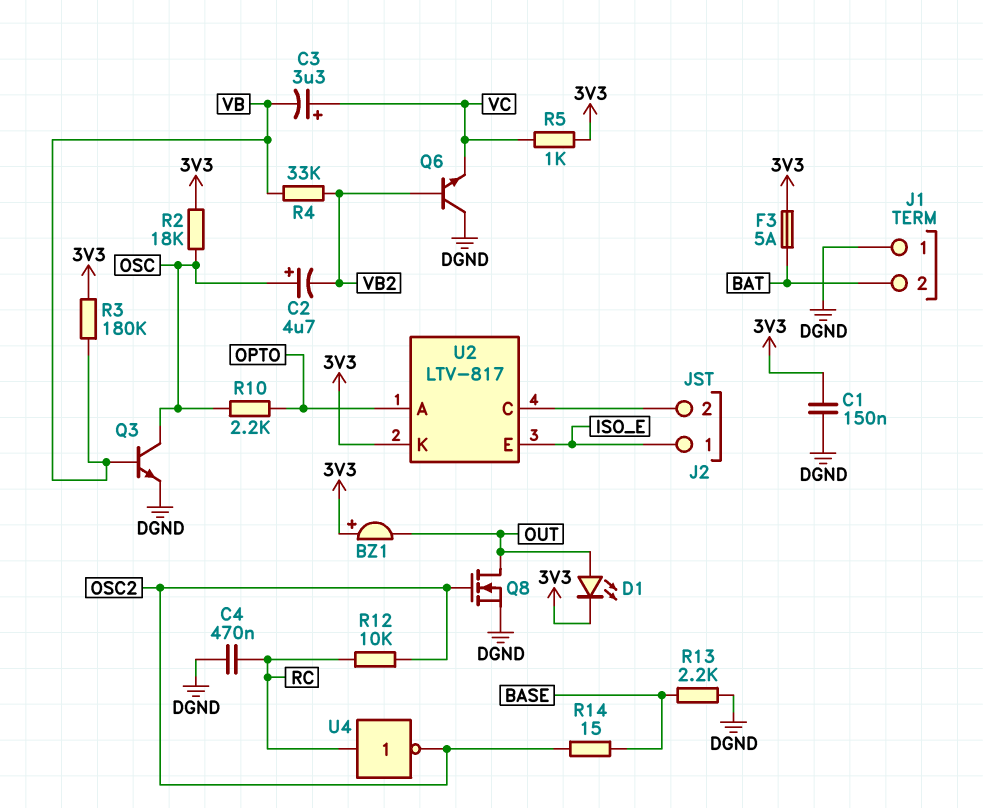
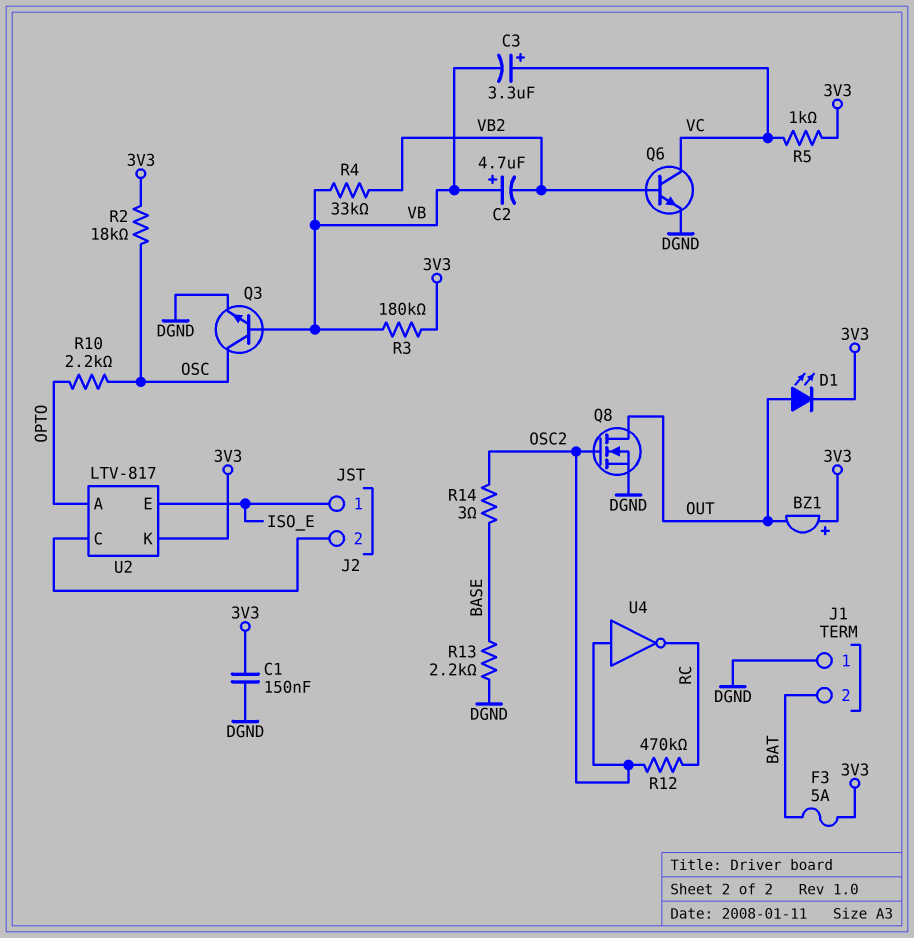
C2: 4.7uF (plus OSC, minus VB2) -> 4.7uF (plus VB, minus VB2)
C4: 470nF (DGND, RC) -> none
Q6: NPN (B VB2, C DGND, E VC) -> NPN (B VB2, C VC, E DGND)
R12: 10k (OSC2, RC) -> 470k (OSC2, RC)
R14: 15 (BASE, OSC2) -> 3 (BASE, OSC2)
U4: NOT (in RC, out OSC2) -> NOT (in OSC2, out RC)

